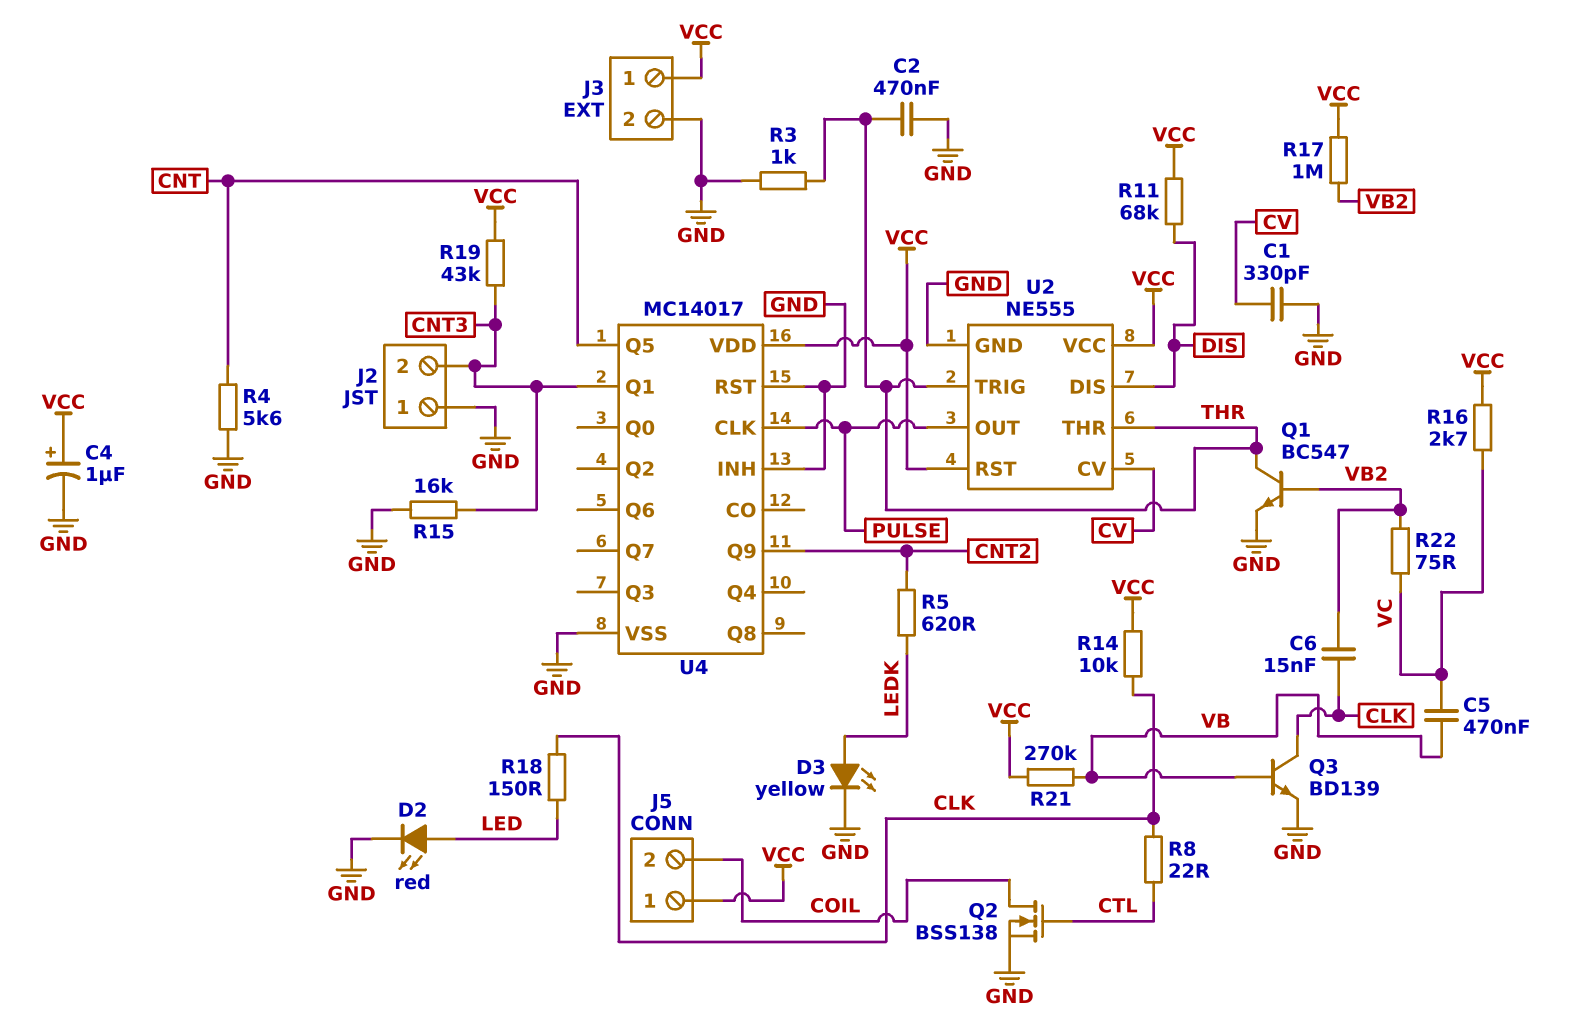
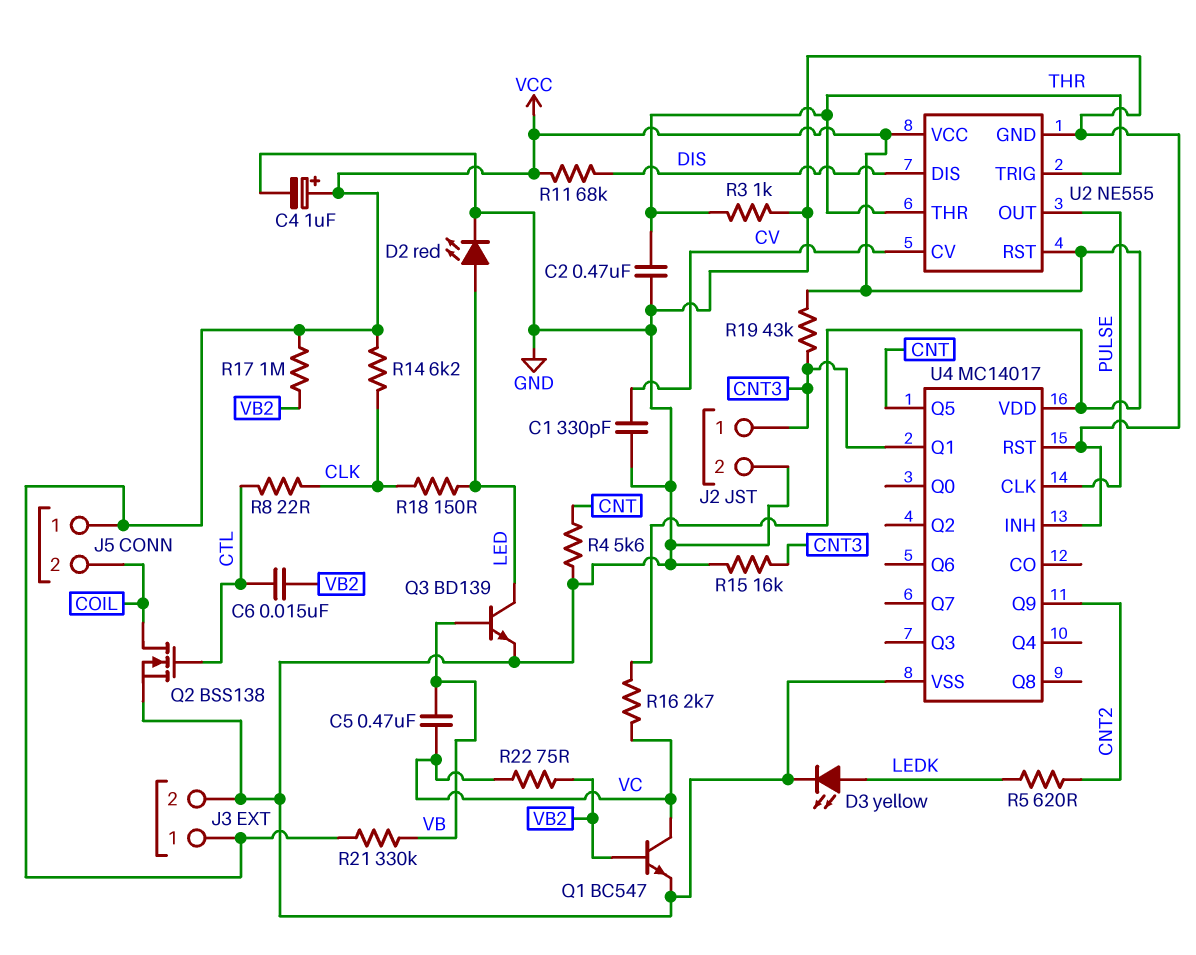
C6: 15nF (CLK, VB2) -> 15nF (CTL, VB2)
J2 pin 1: GND -> CNT3
J2 pin 2: CNT3 -> GND
Q1: NPN BC547 (B VB2, C THR, E GND) -> NPN BC547 (B VB2, C VC, E GND)
Q3: NPN BD139 (B VB, C CLK, E GND) -> NPN BD139 (B VB, C LED, E GND)
R14: 10k (CLK, VCC) -> 6.2k (CLK, VCC)
R21: 270k (VB, VCC) -> 330k (VB, VCC)

